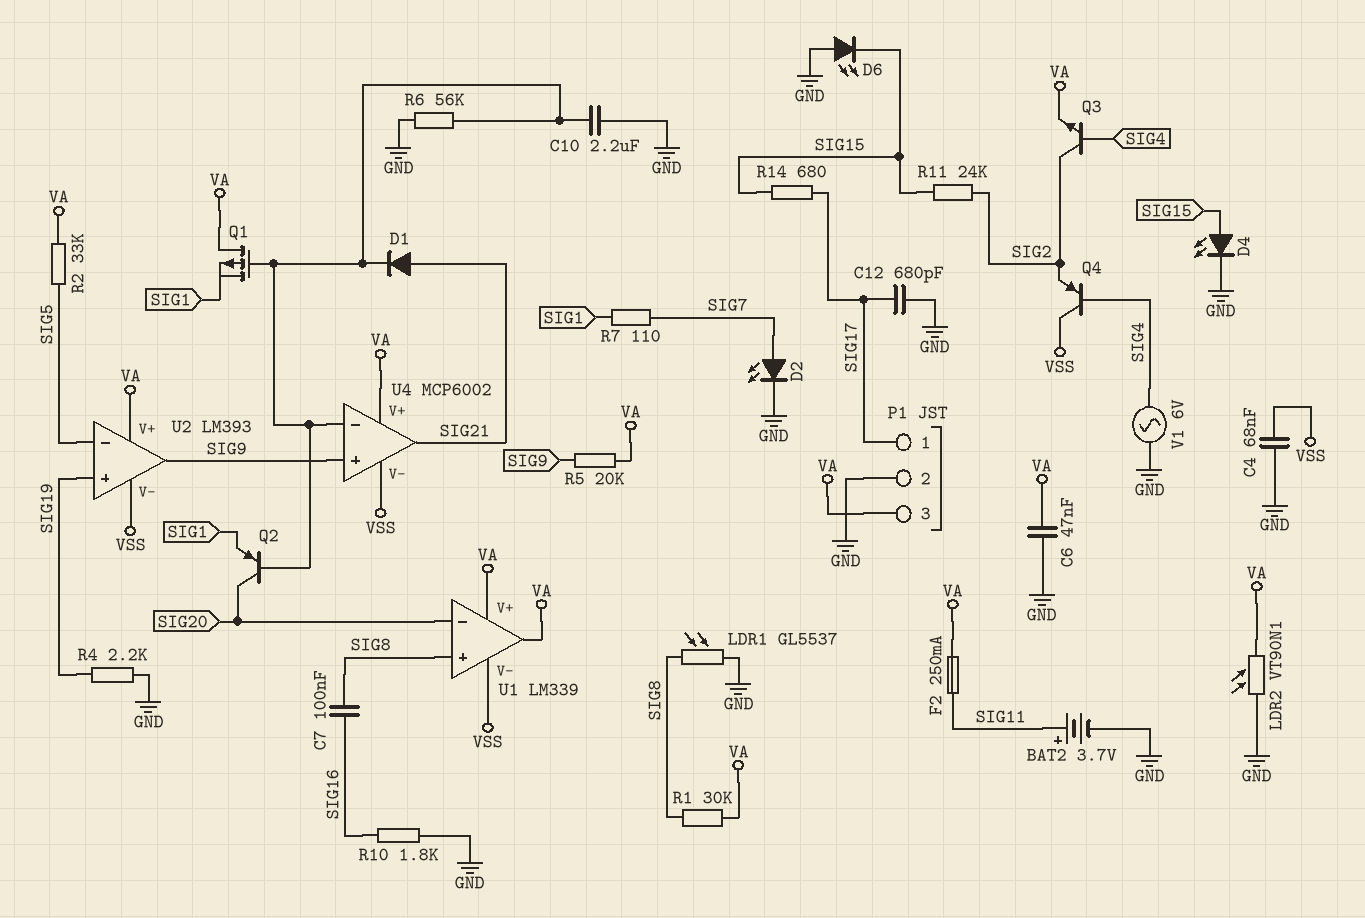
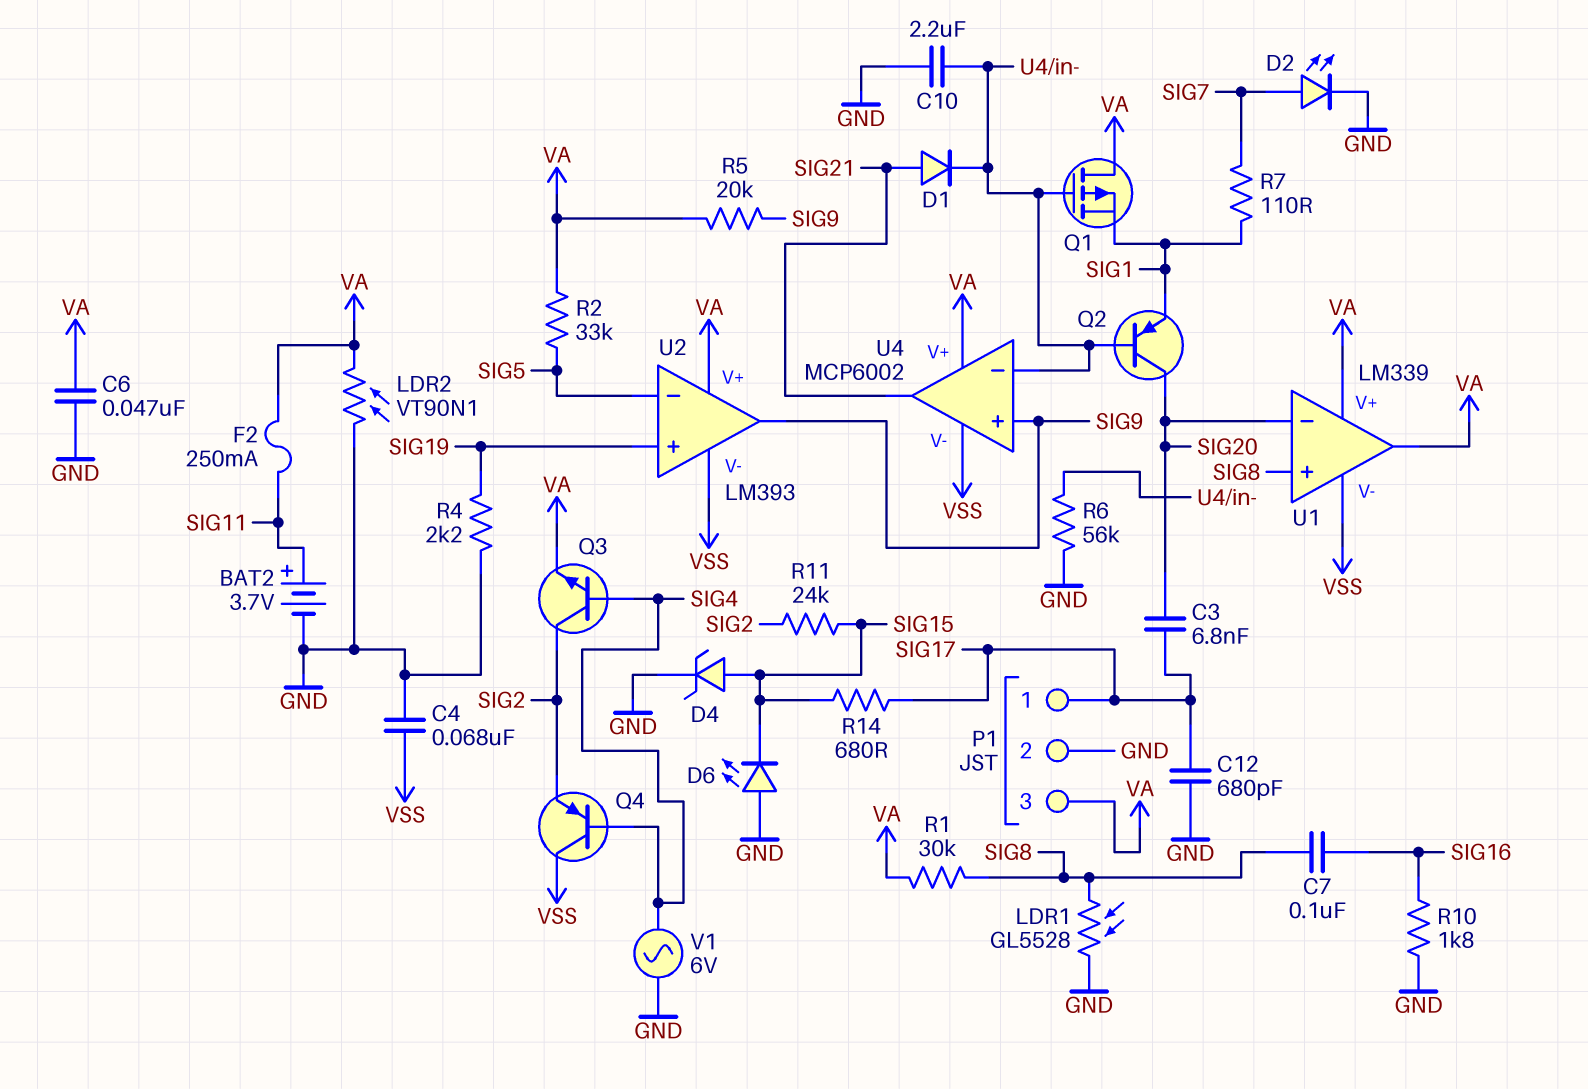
C3: none -> 6.8nF (SIG17, SIG20)
D4: LED (A SIG15, K GND) -> zener (A SIG15, K GND)
LDR1: GL5537 (GND, SIG8) -> GL5528 (GND, SIG8)

